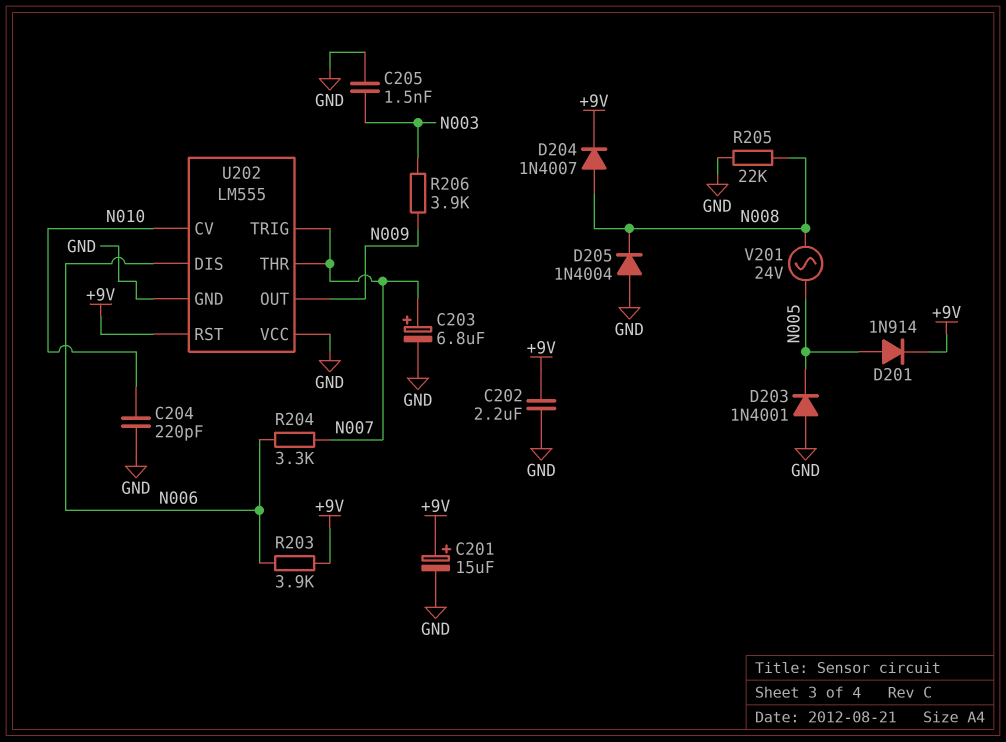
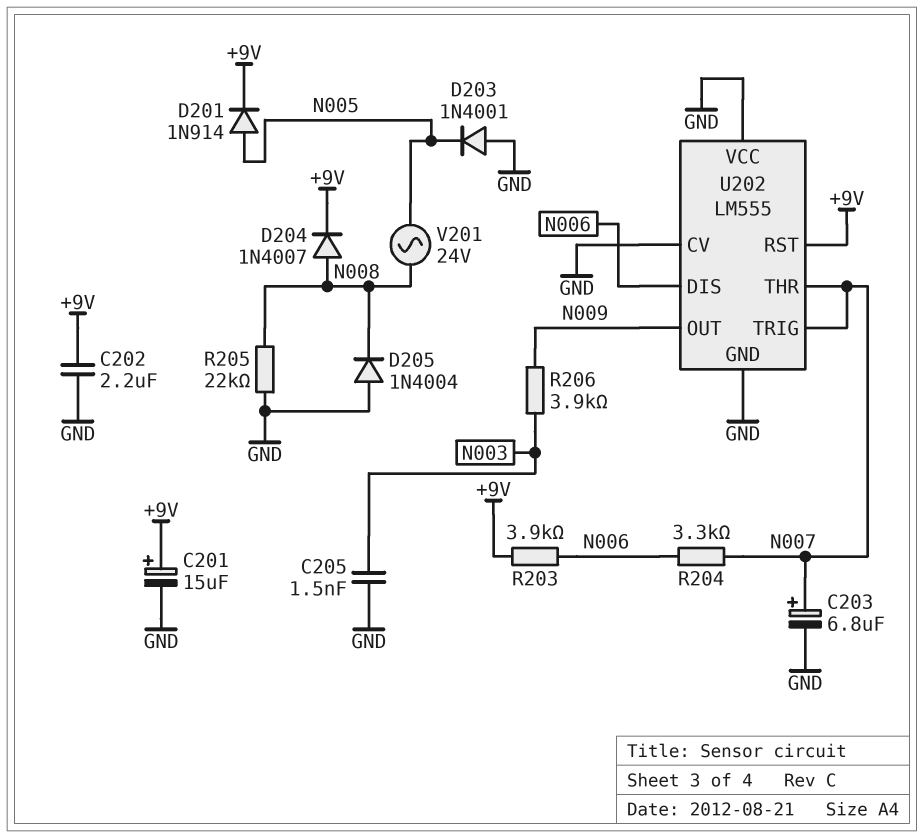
C204: 220pF (GND, N010) -> none
U202 pin CV: N010 -> GND

